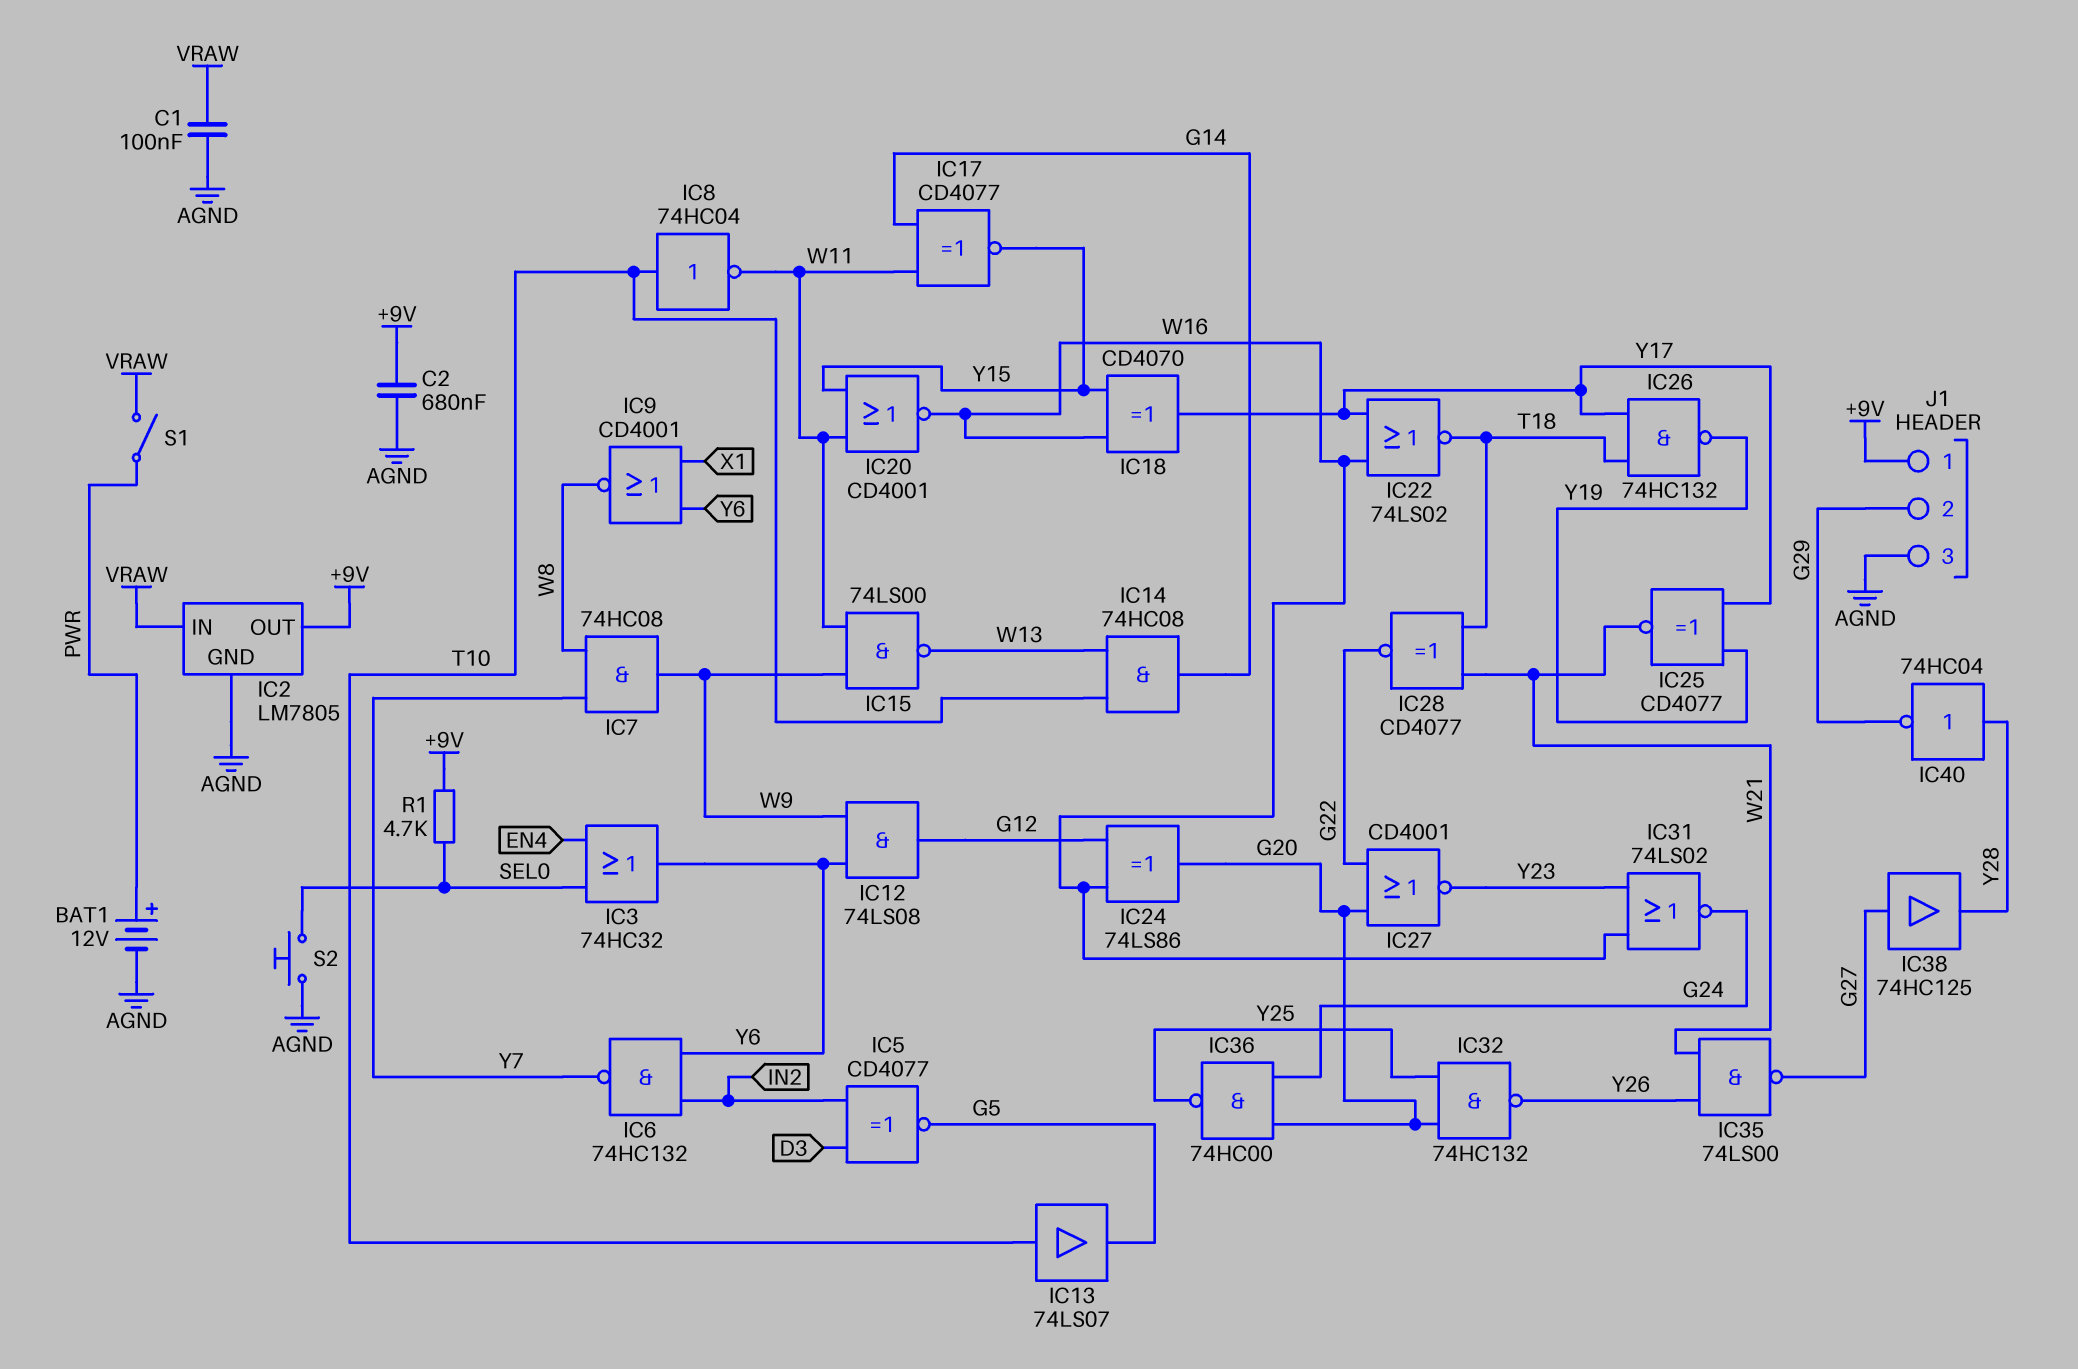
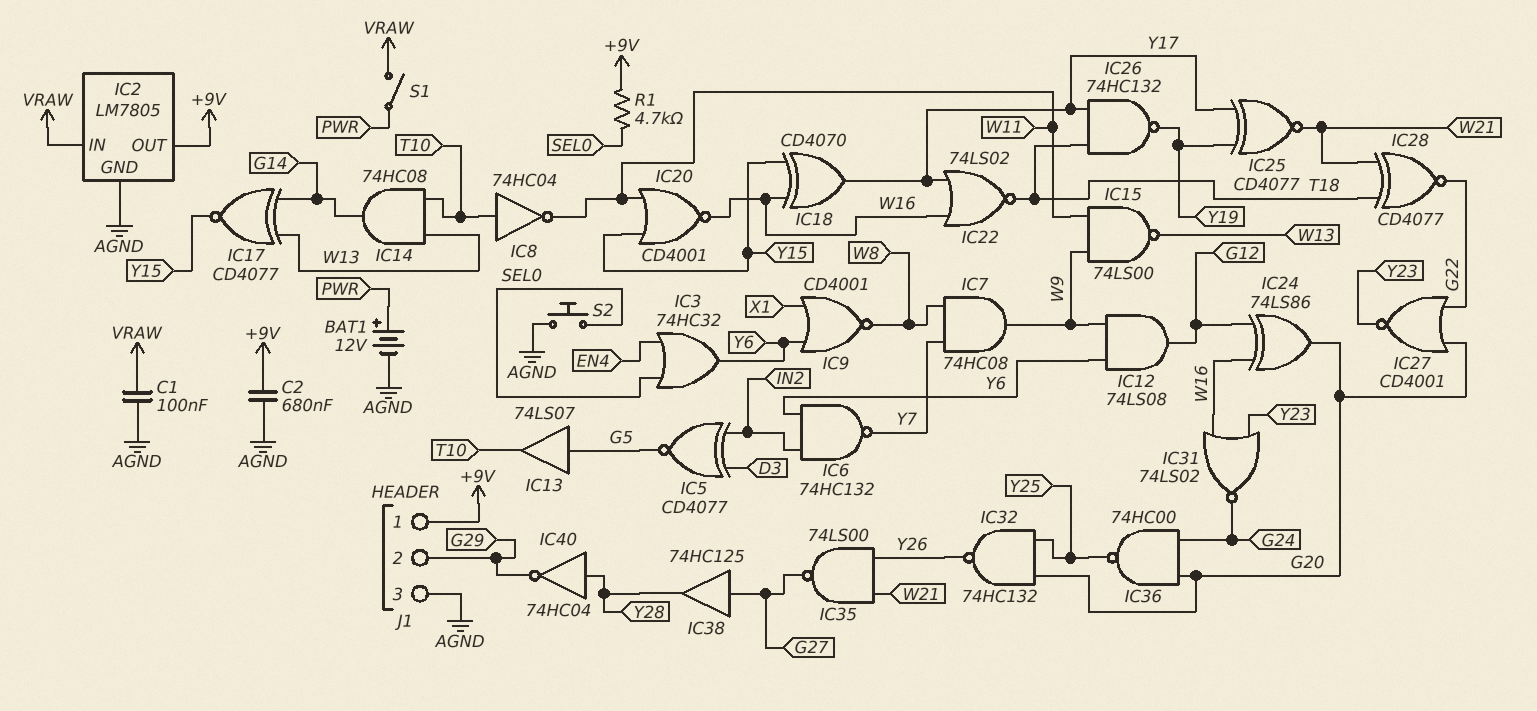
IC13: buffer 74LS07 (in T10, out G5) -> buffer 74LS07 (in G5, out T10)
IC17: XNOR CD4077 (in G14, in W11, out Y15) -> XNOR CD4077 (in G14, in W13, out Y15)

